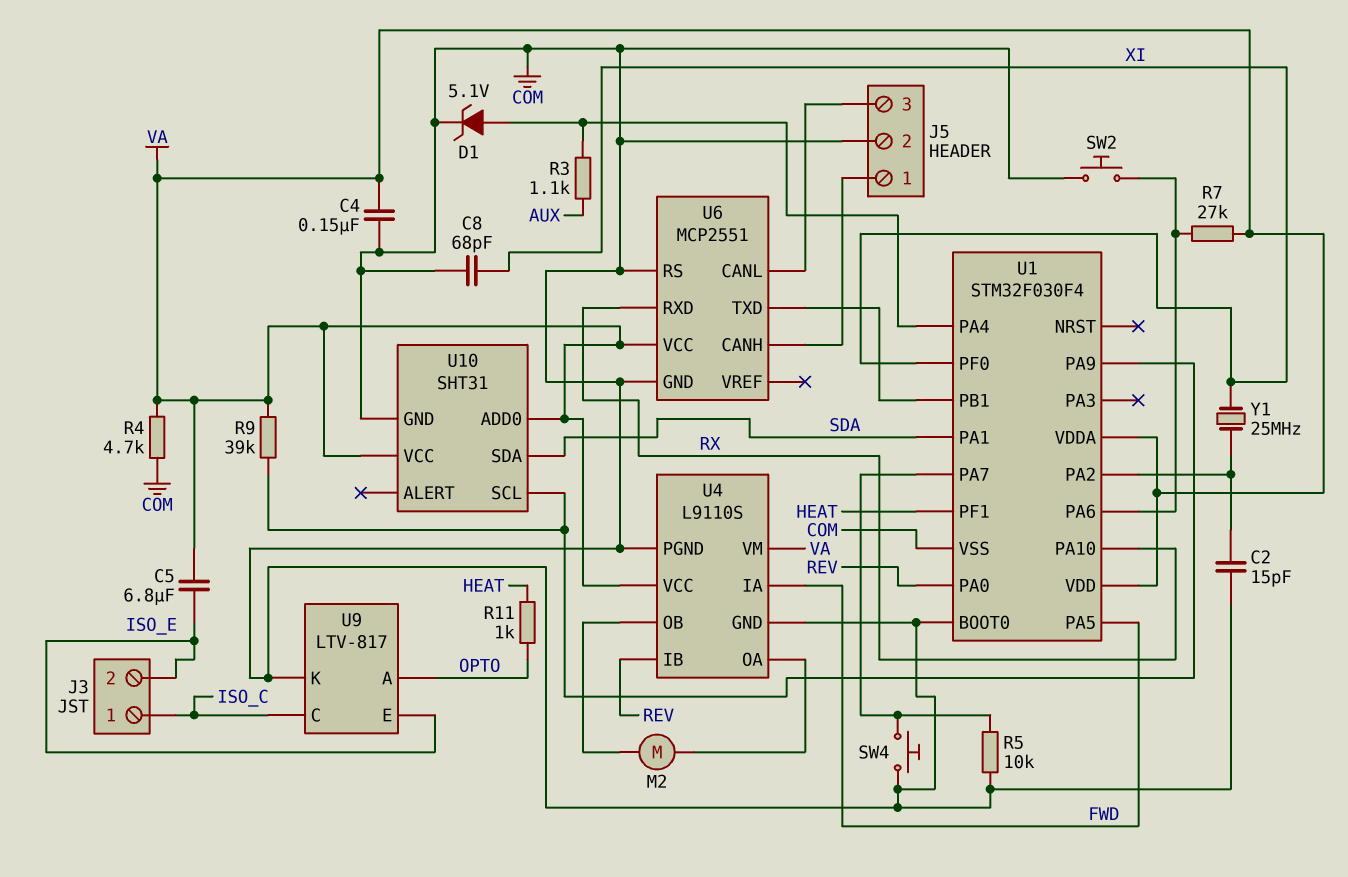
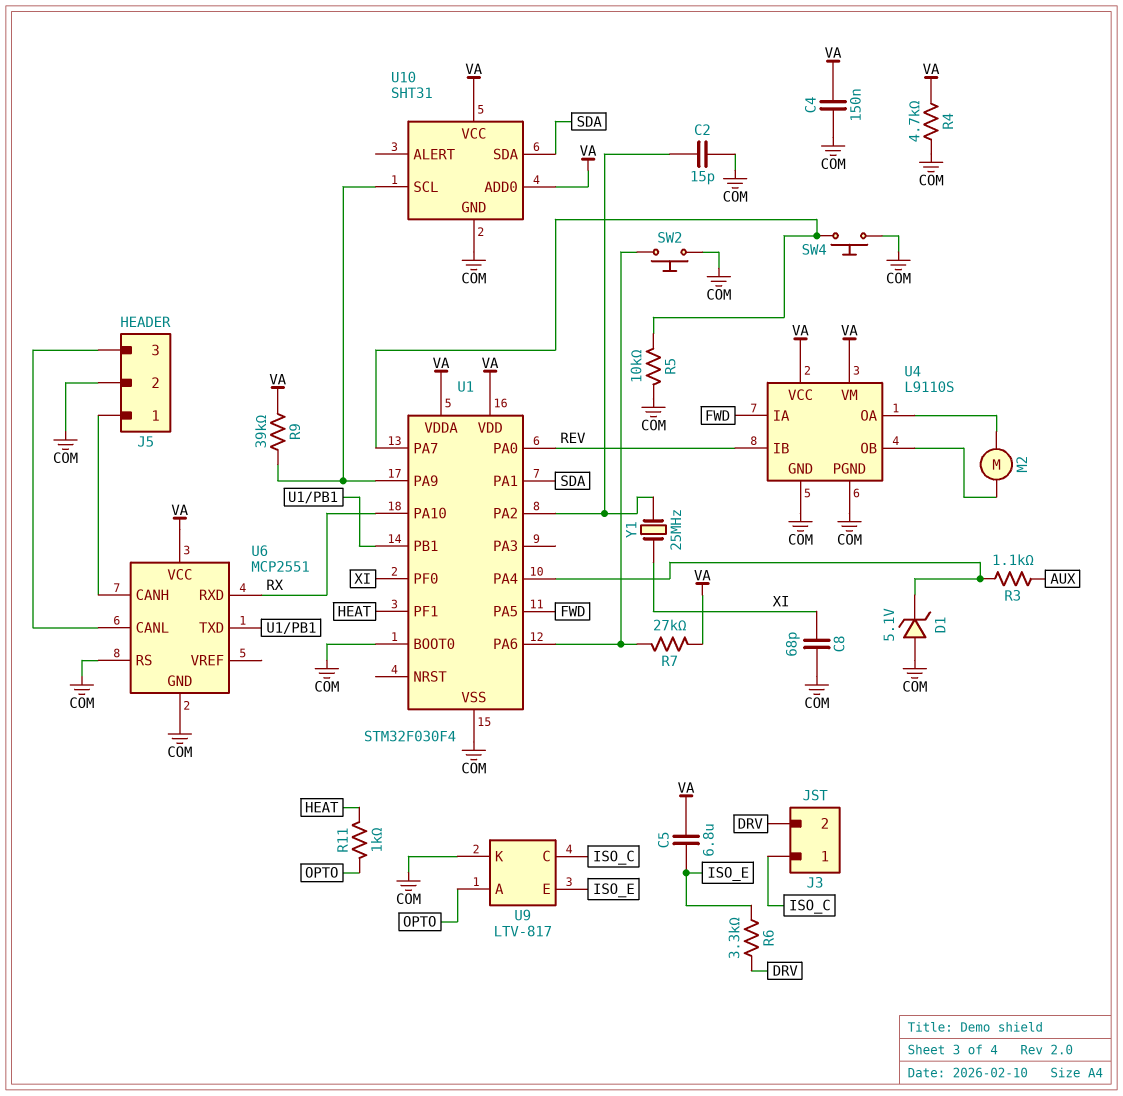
D1: zener 5.1V (A U1/PA4, K COM) -> zener 5.1V (A COM, K U1/PA4)
J3 pin 2: ISO_E -> DRV
R6: none -> 3.3k (DRV, ISO_E)

